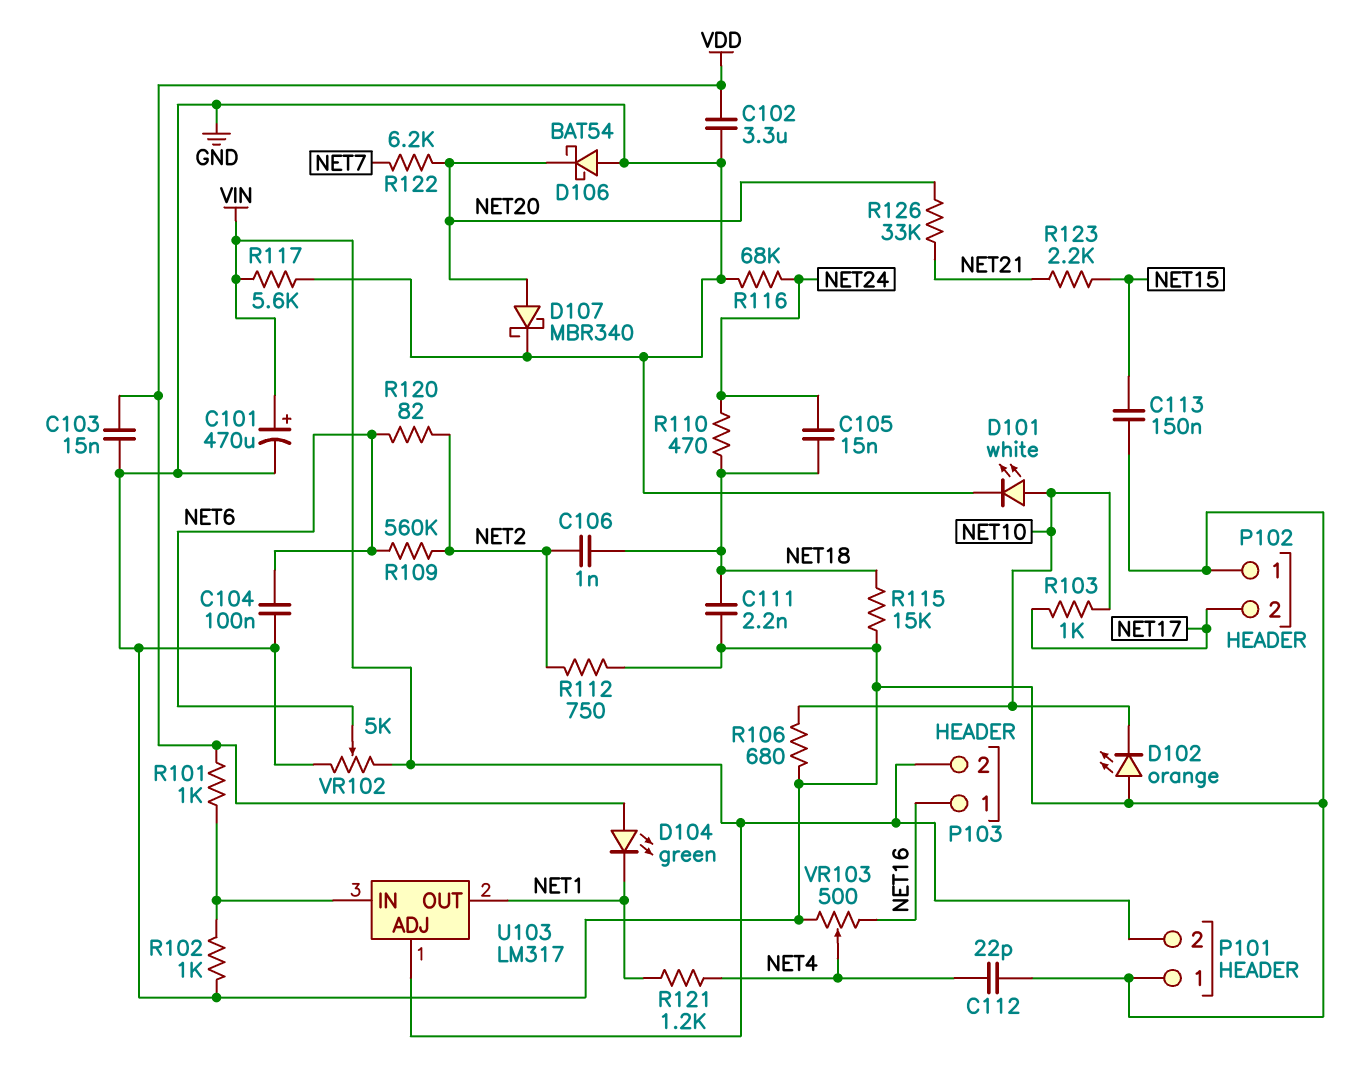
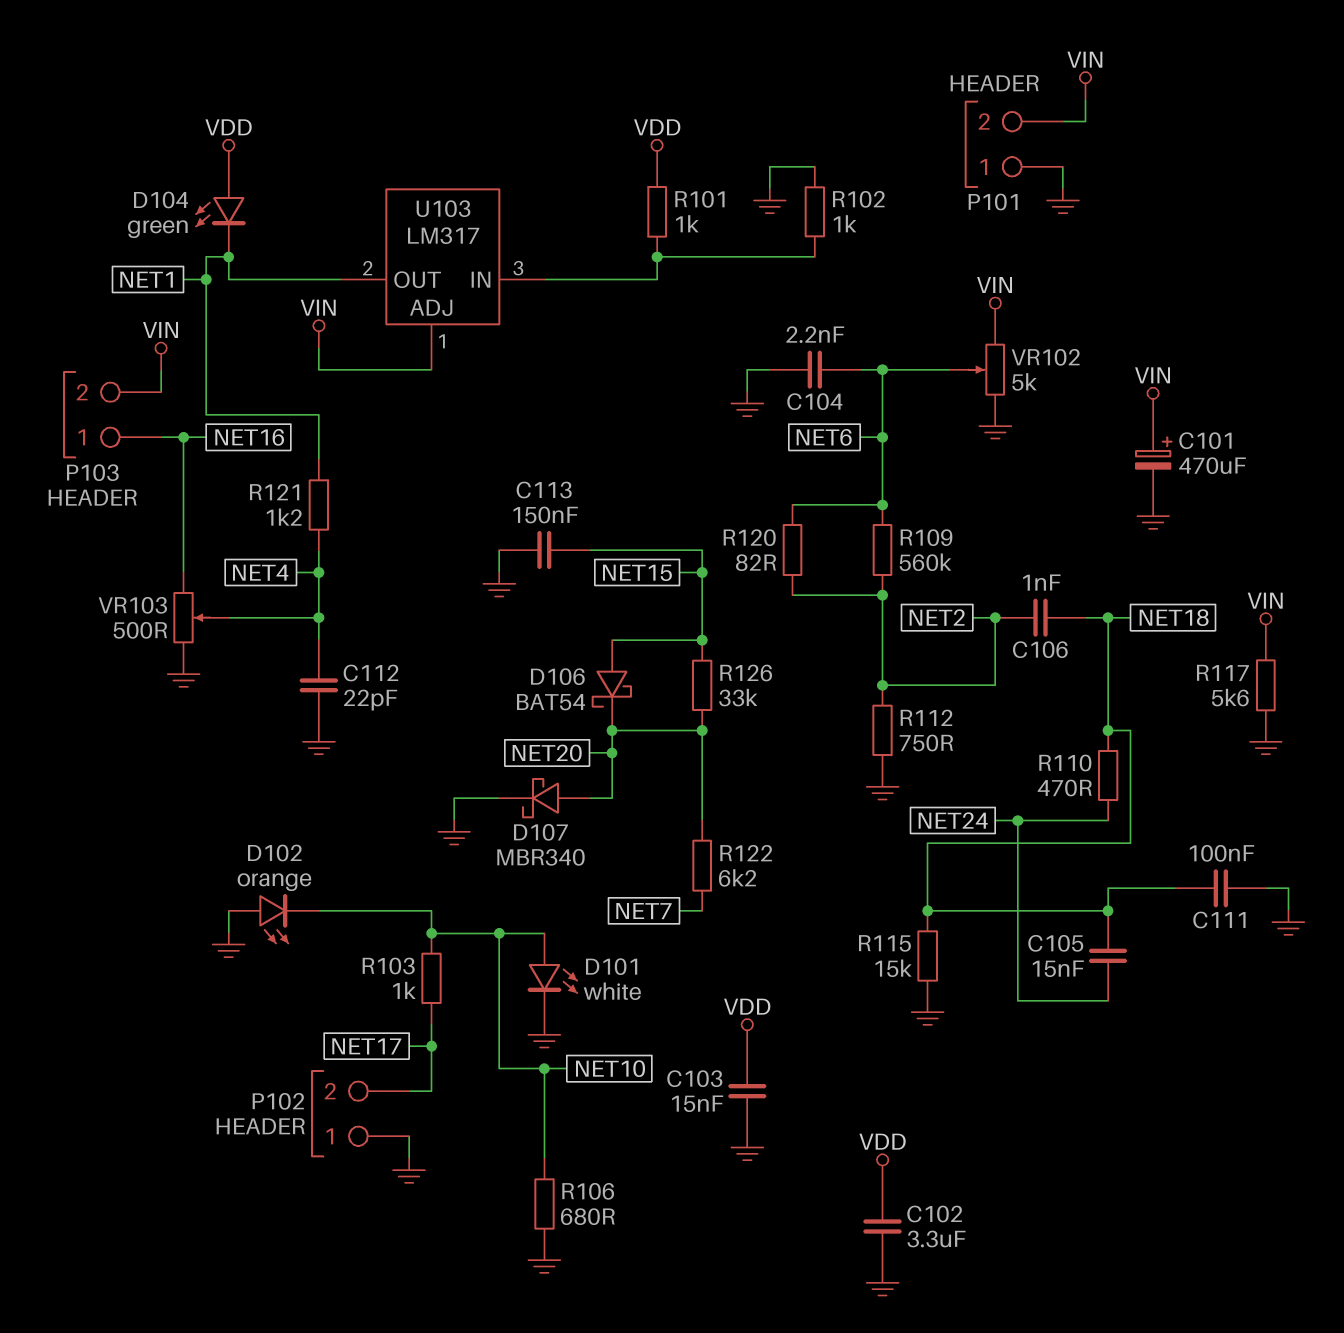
C104: 100nF (GND, NET6) -> 2.2nF (GND, NET6)
C111: 2.2nF (GND, NET18) -> 100nF (GND, NET18)
D106: schottky BAT54 (A GND, K NET20) -> schottky BAT54 (A NET15, K NET20)
R116: 68k (GND, NET24) -> none
R123: 2.2k (NET15, NET21) -> none
R126: 33k (NET20, NET21) -> 33k (NET15, NET20)

